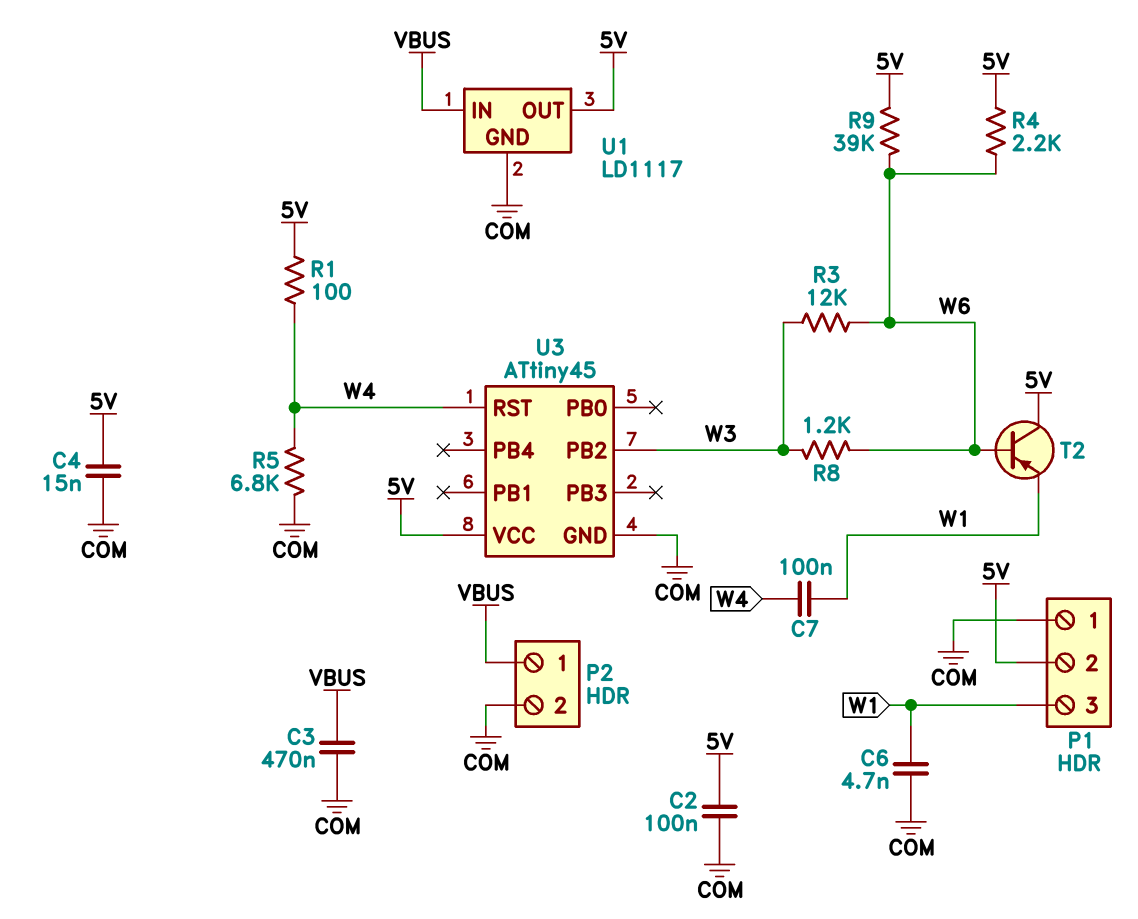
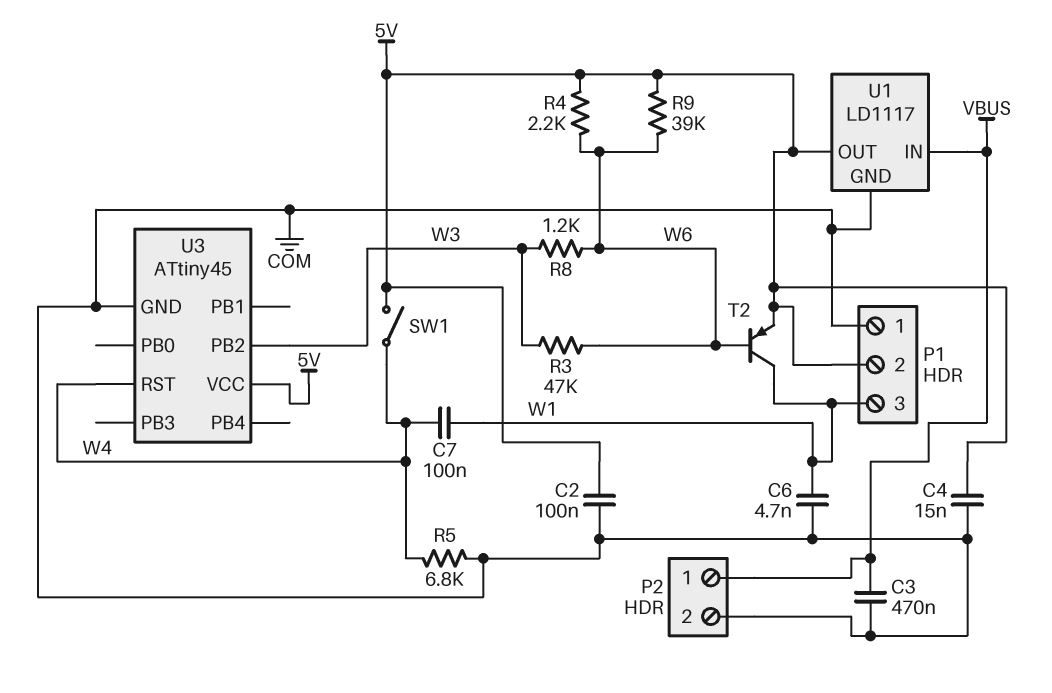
R1: 100 (5V, W4) -> none
R3: 12k (W3, W6) -> 47k (W3, W6)
SW1: none -> switch (5V, W4)
T2: PNP (B W6, C 5V, E W1) -> PNP (B W6, C W1, E 5V)

